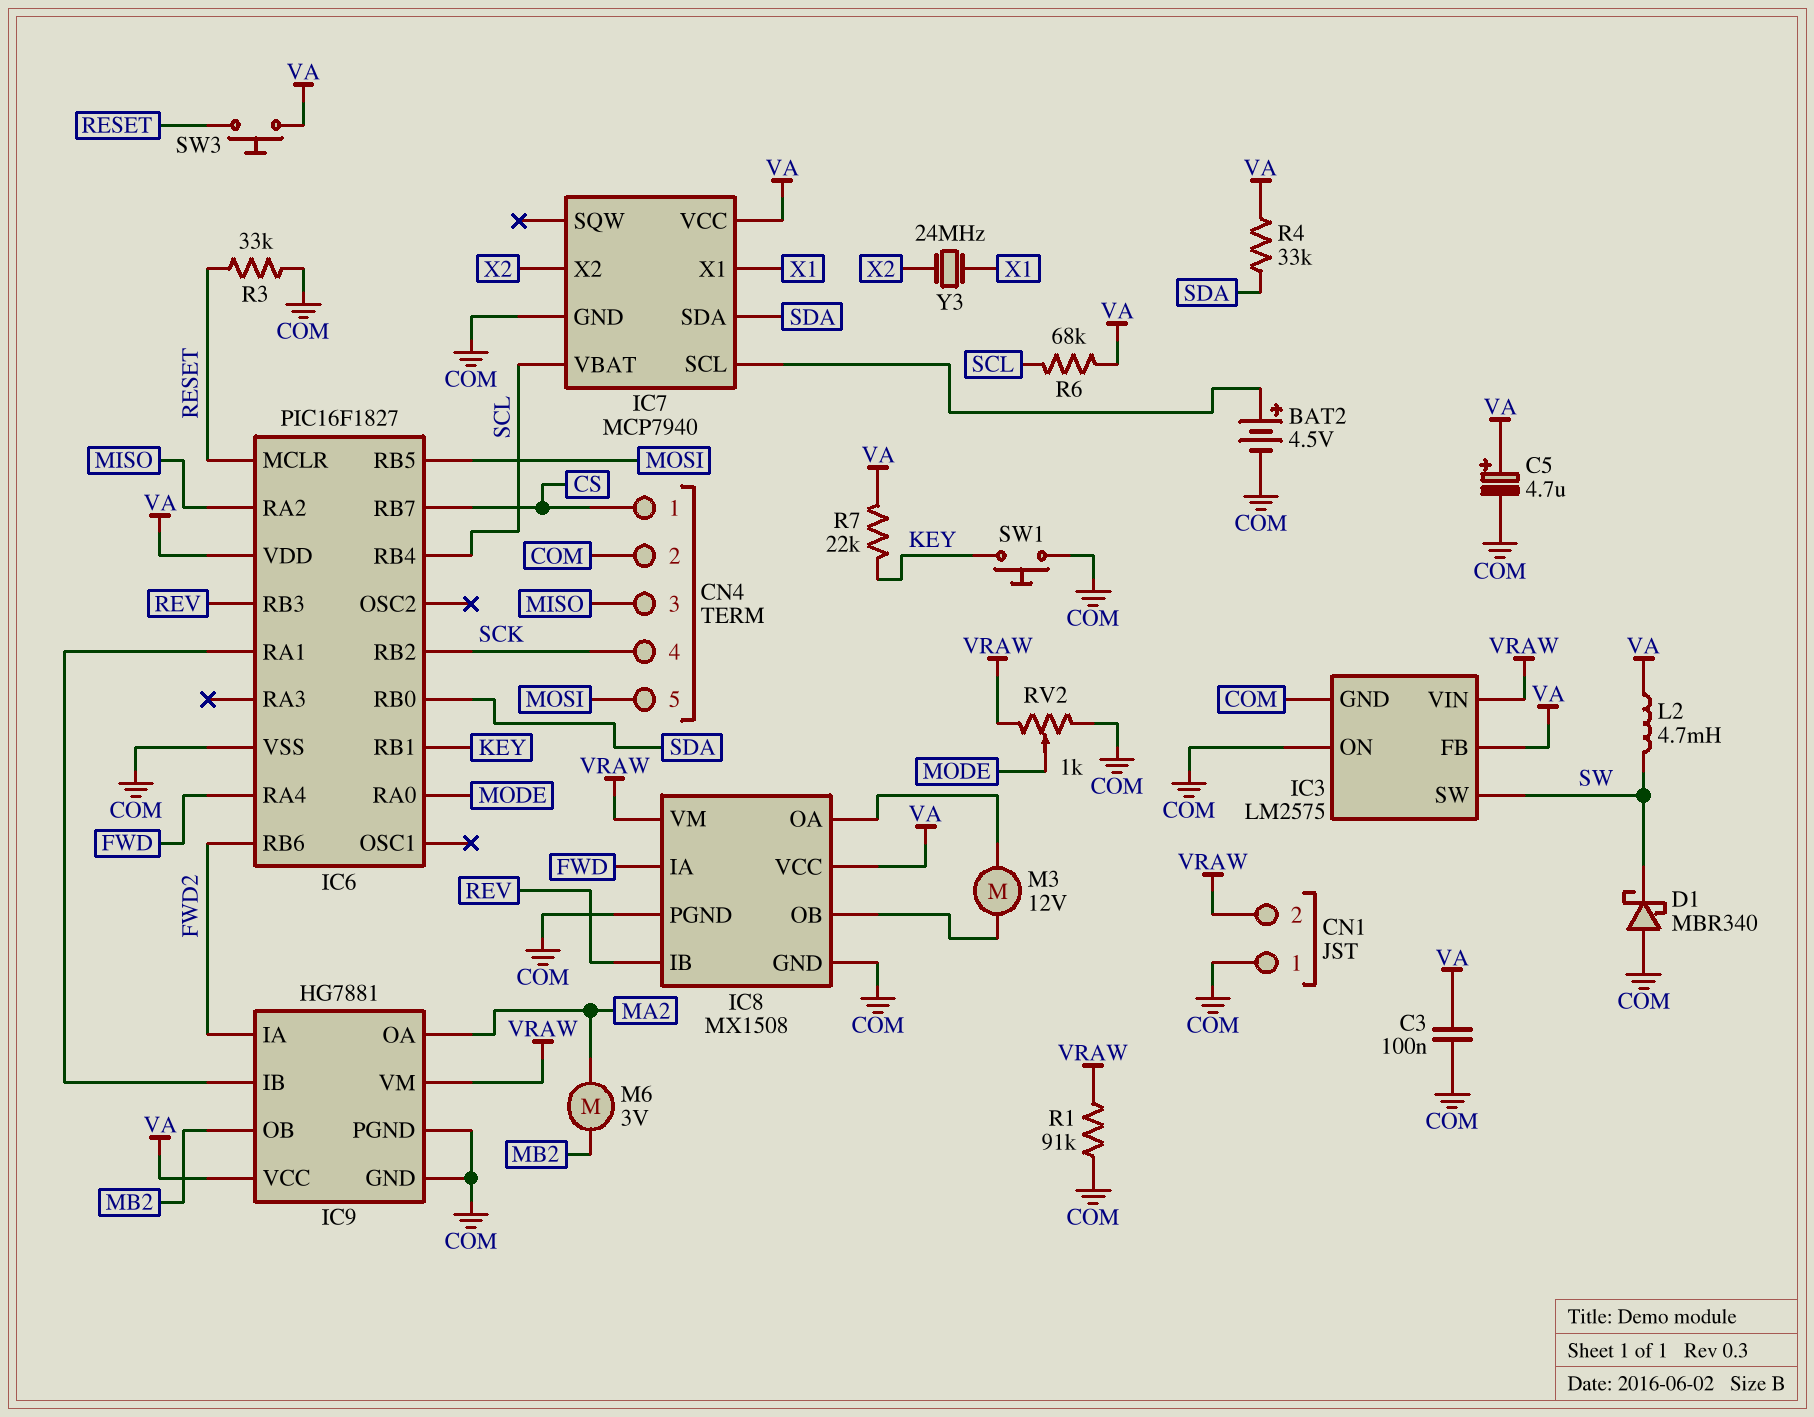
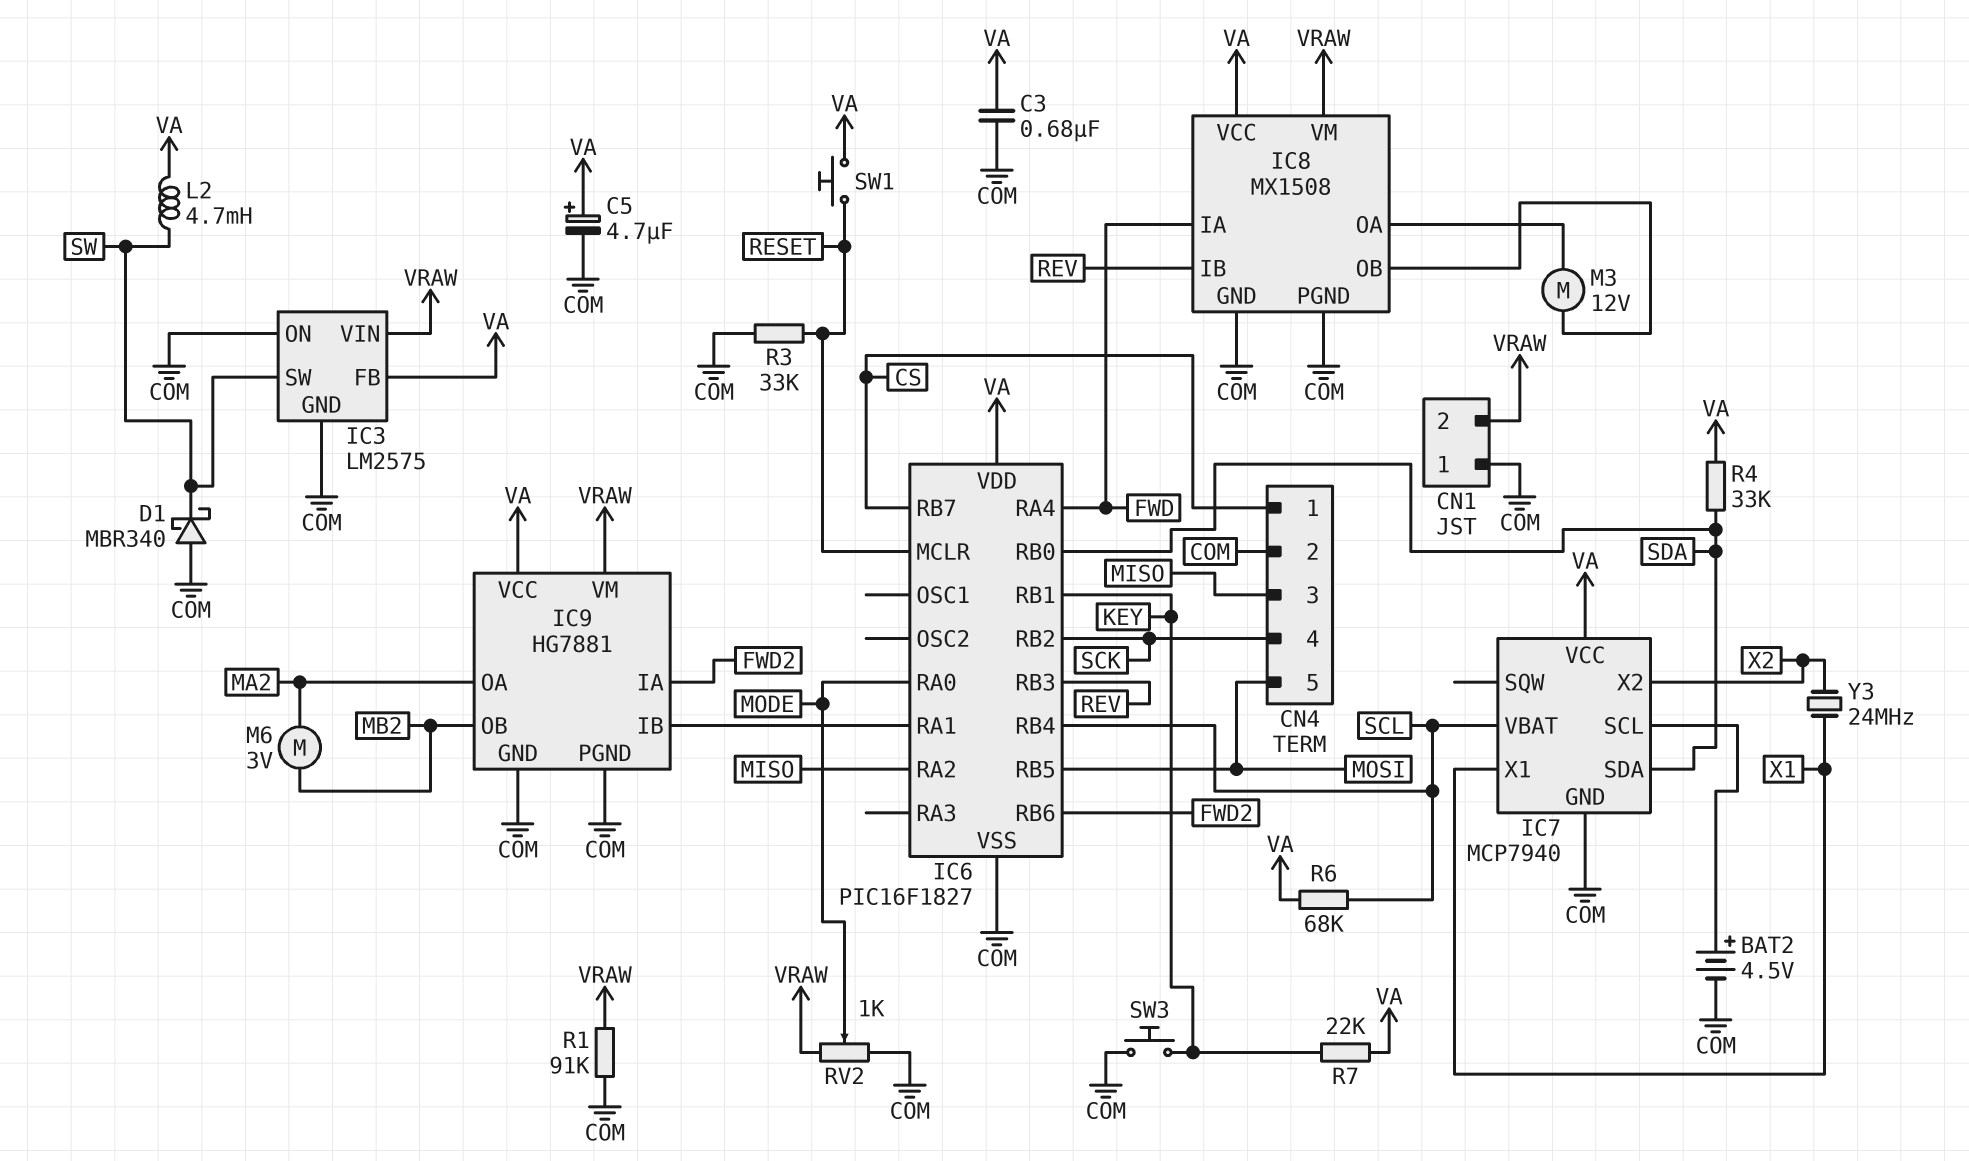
C3: 100nF (COM, VA) -> 680nF (COM, VA)
SW1: button (COM, KEY) -> button (RESET, VA)
SW3: button (RESET, VA) -> button (COM, KEY)

